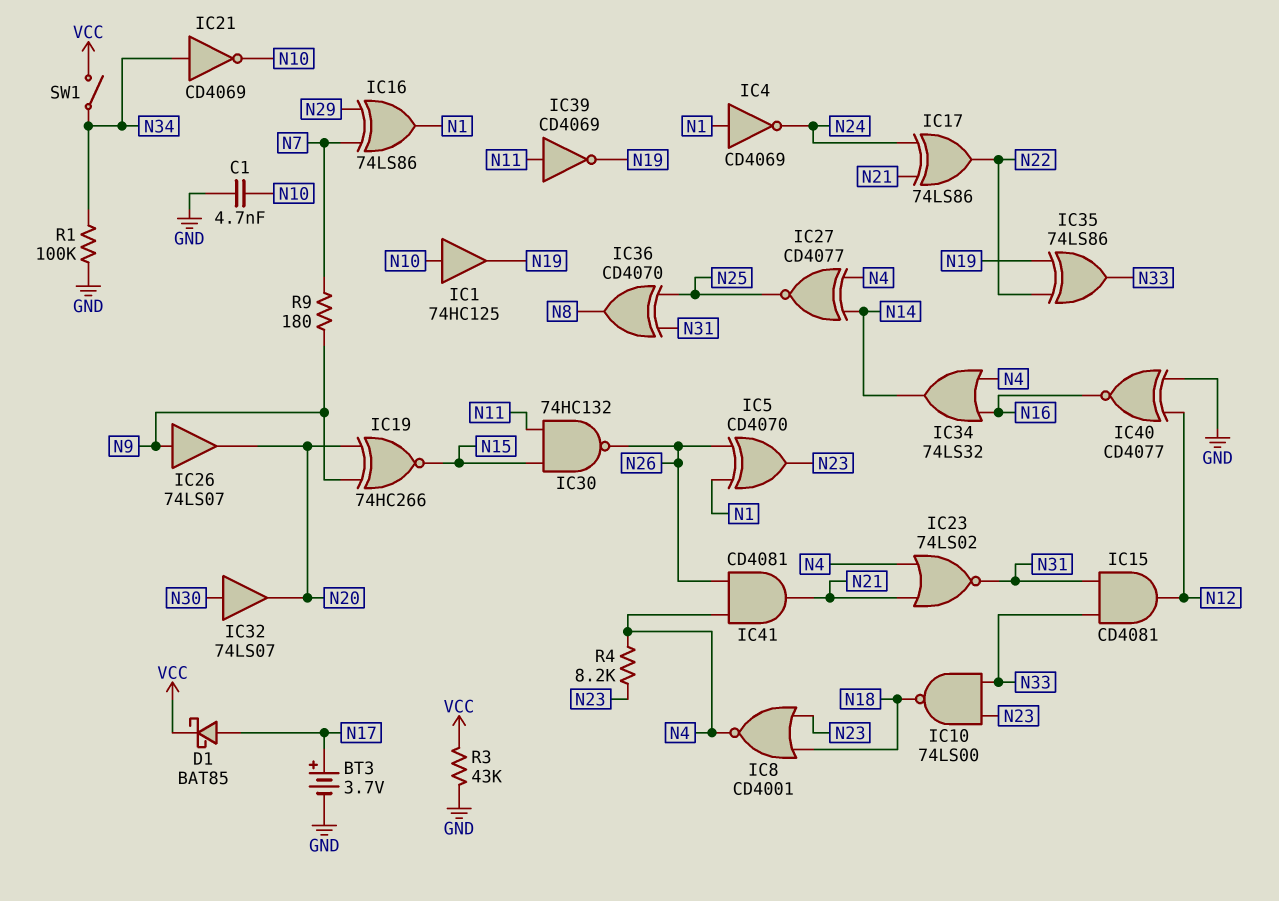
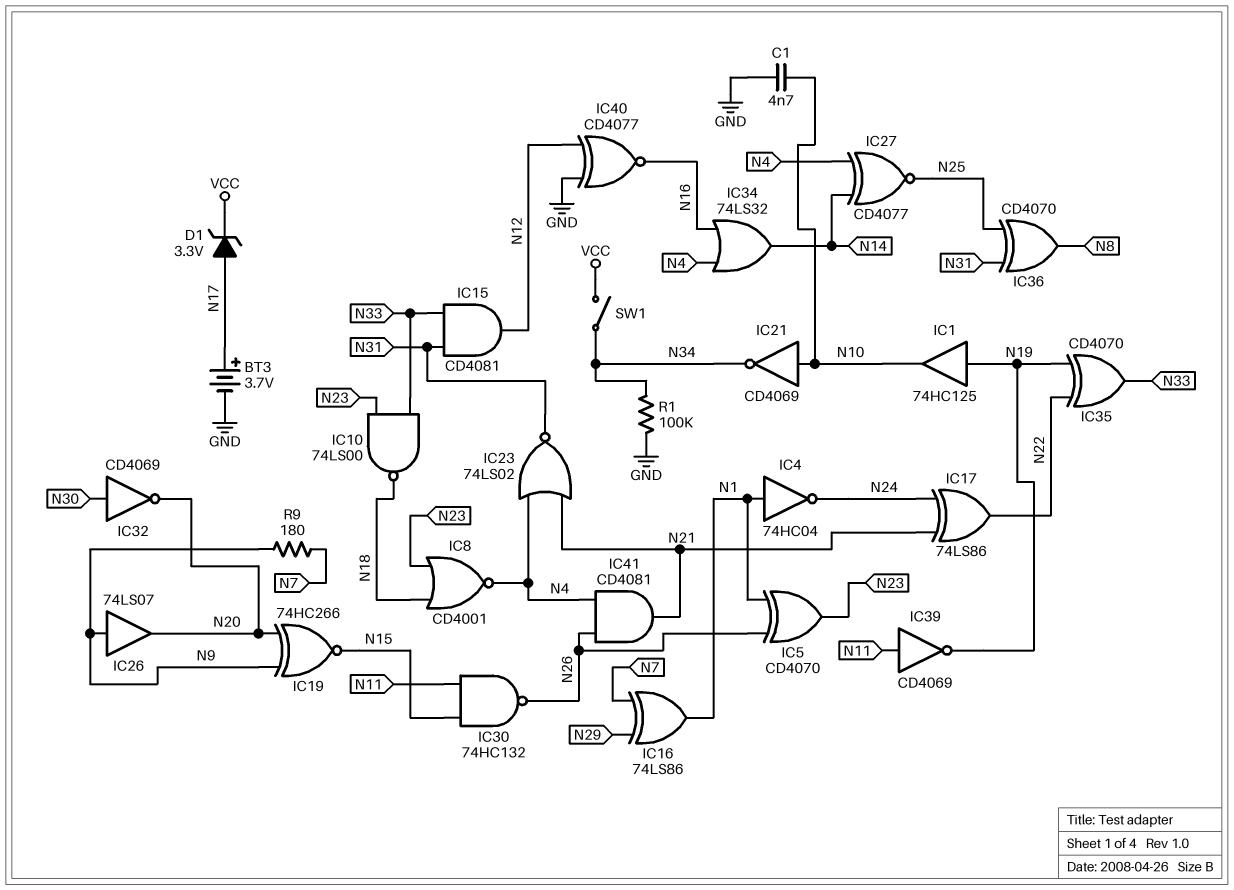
D1: schottky BAT85 (A N17, K VCC) -> zener 3.3V (A N17, K VCC)
IC1: buffer 74HC125 (in N10, out N19) -> buffer 74HC125 (in N19, out N10)
IC4: NOT CD4069 (in N1, out N24) -> NOT 74HC04 (in N1, out N24)
IC21: NOT CD4069 (in N34, out N10) -> NOT CD4069 (in N10, out N34)
IC32: buffer 74LS07 (in N30, out N20) -> NOT CD4069 (in N30, out N20)
IC35: XOR 74LS86 (in N19, in N22, out N33) -> XOR CD4070 (in N19, in N22, out N33)
R3: 43k (GND, VCC) -> none
R4: 8.2k (N4, N23) -> none

